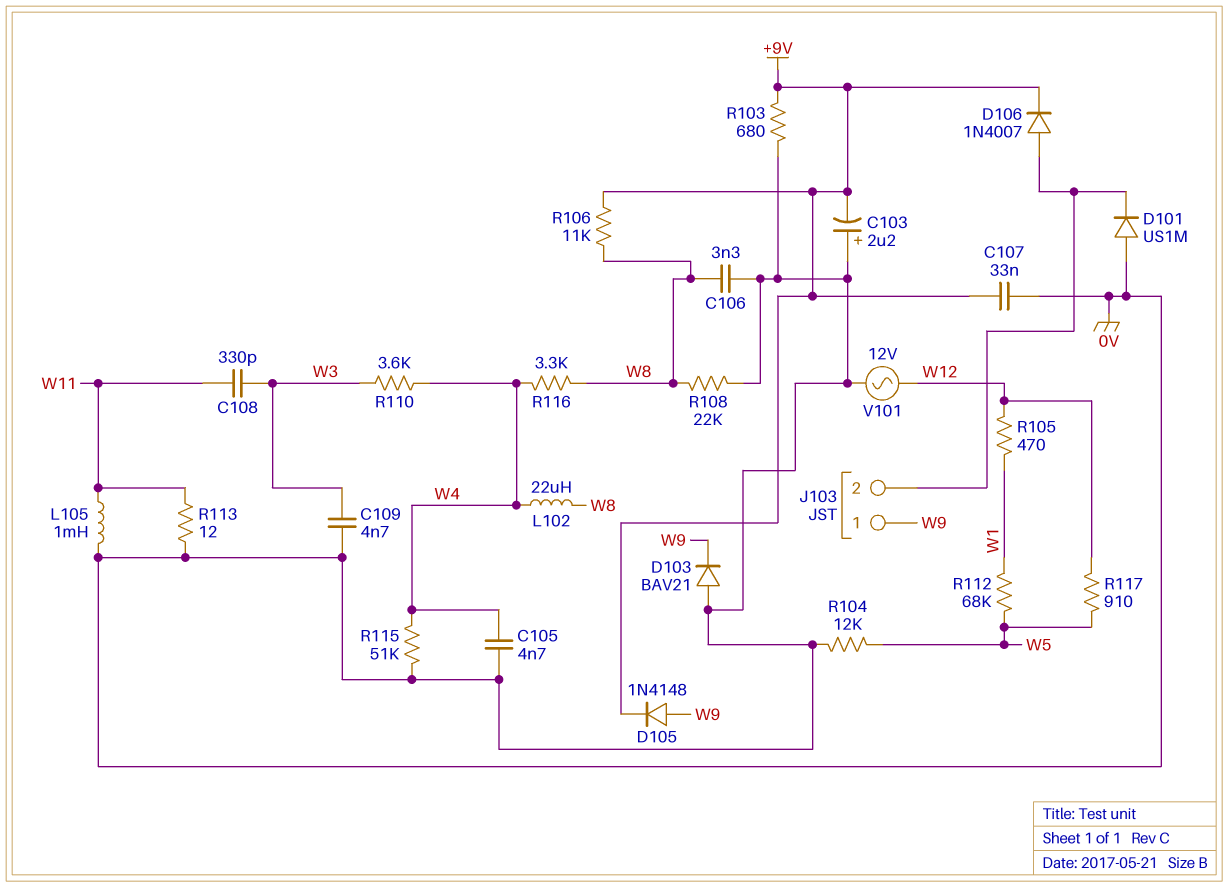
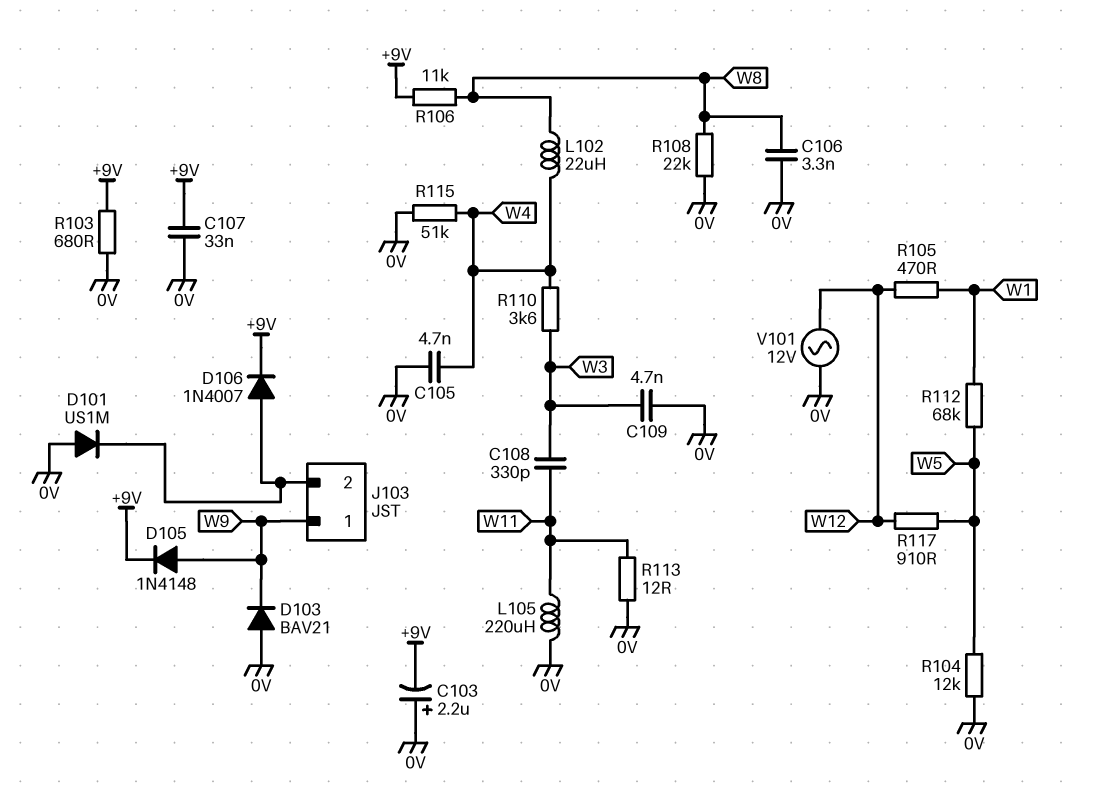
L105: 1mH (0V, W11) -> 220uH (0V, W11)
R116: 3.3k (W4, W8) -> none

